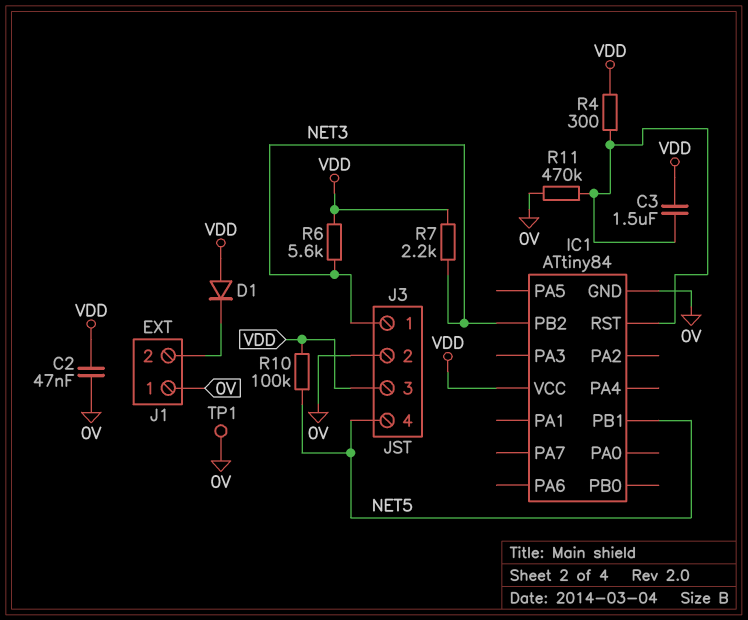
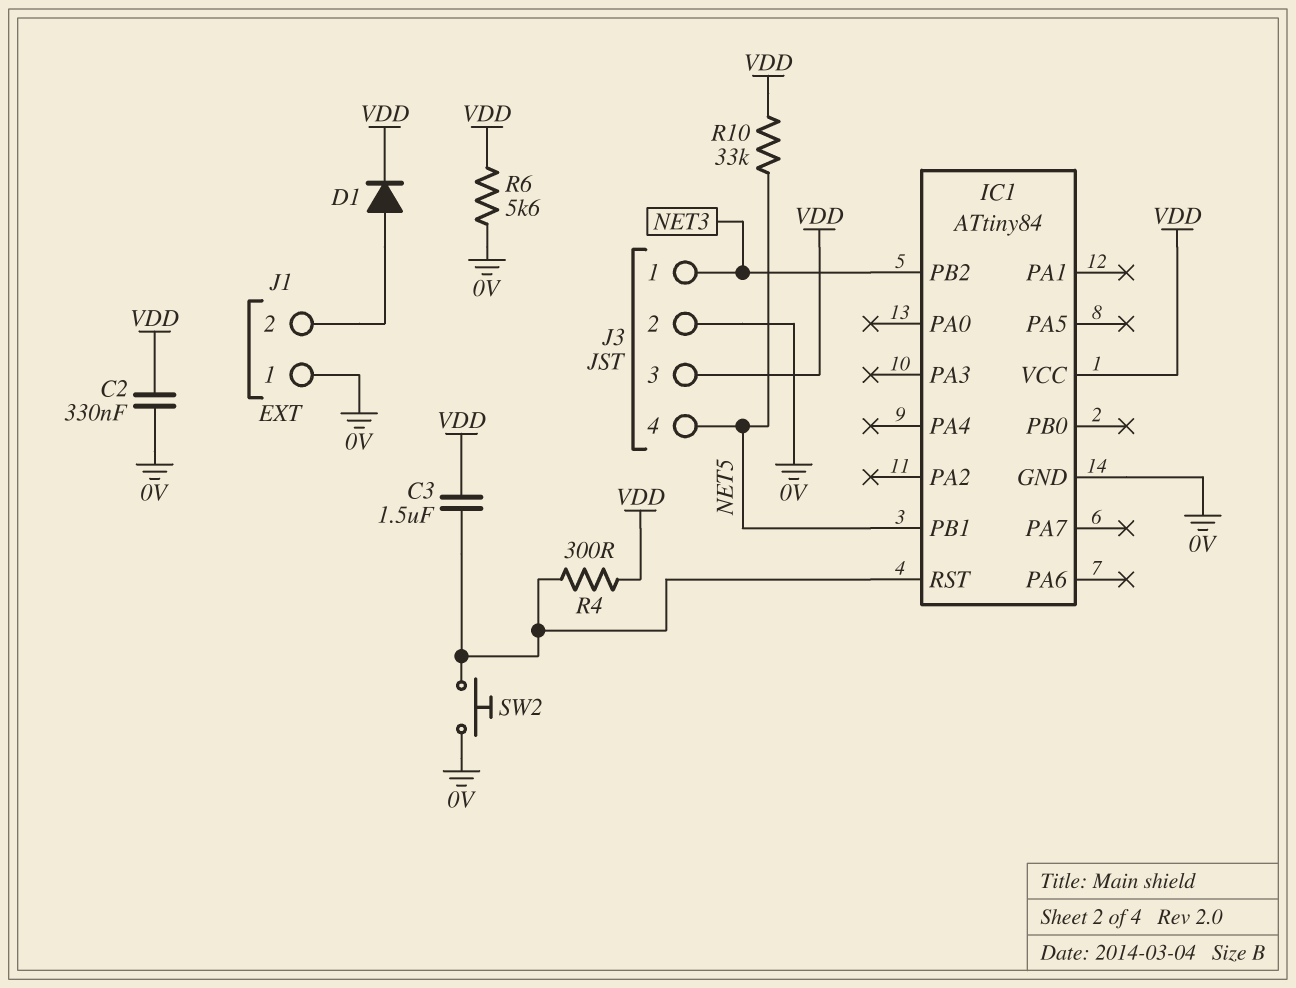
C2: 47nF (0V, VDD) -> 330nF (0V, VDD)
D1: diode (A VDD, K J1/2) -> diode (A J1/2, K VDD)
R6: 5.6k (NET3, VDD) -> 5.6k (0V, VDD)
R7: 2.2k (NET3, VDD) -> none
R10: 100k (NET5, VDD) -> 33k (NET5, VDD)
R11: 470k (0V, IC1/RST) -> none
SW2: none -> button (0V, IC1/RST)
TP1: test point (0V) -> none

